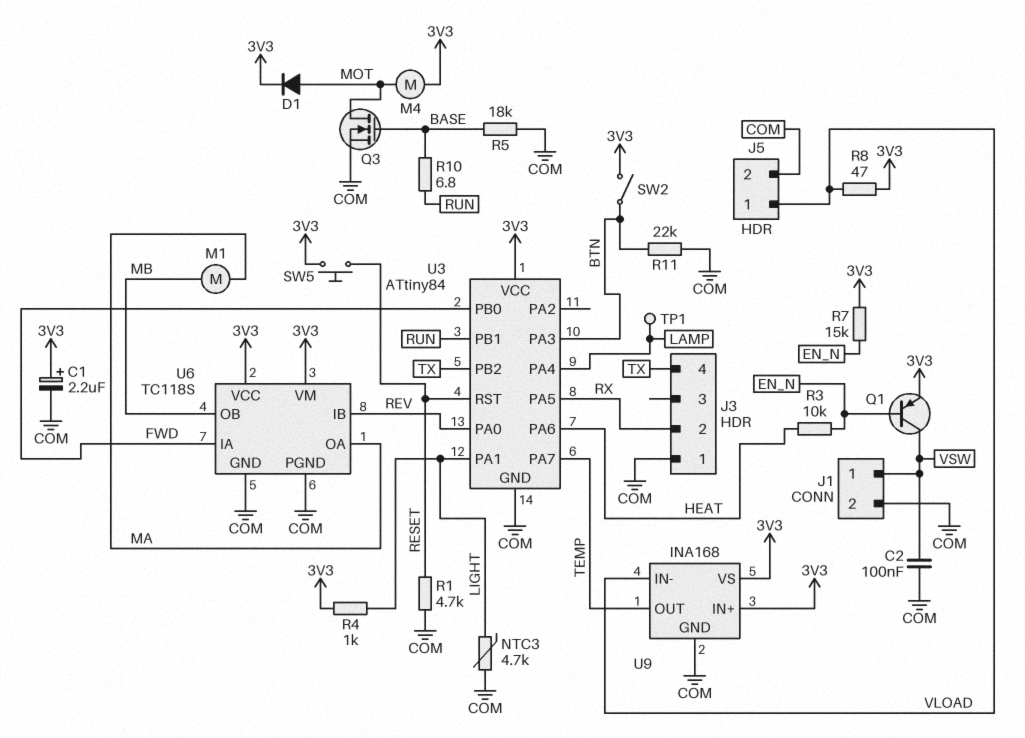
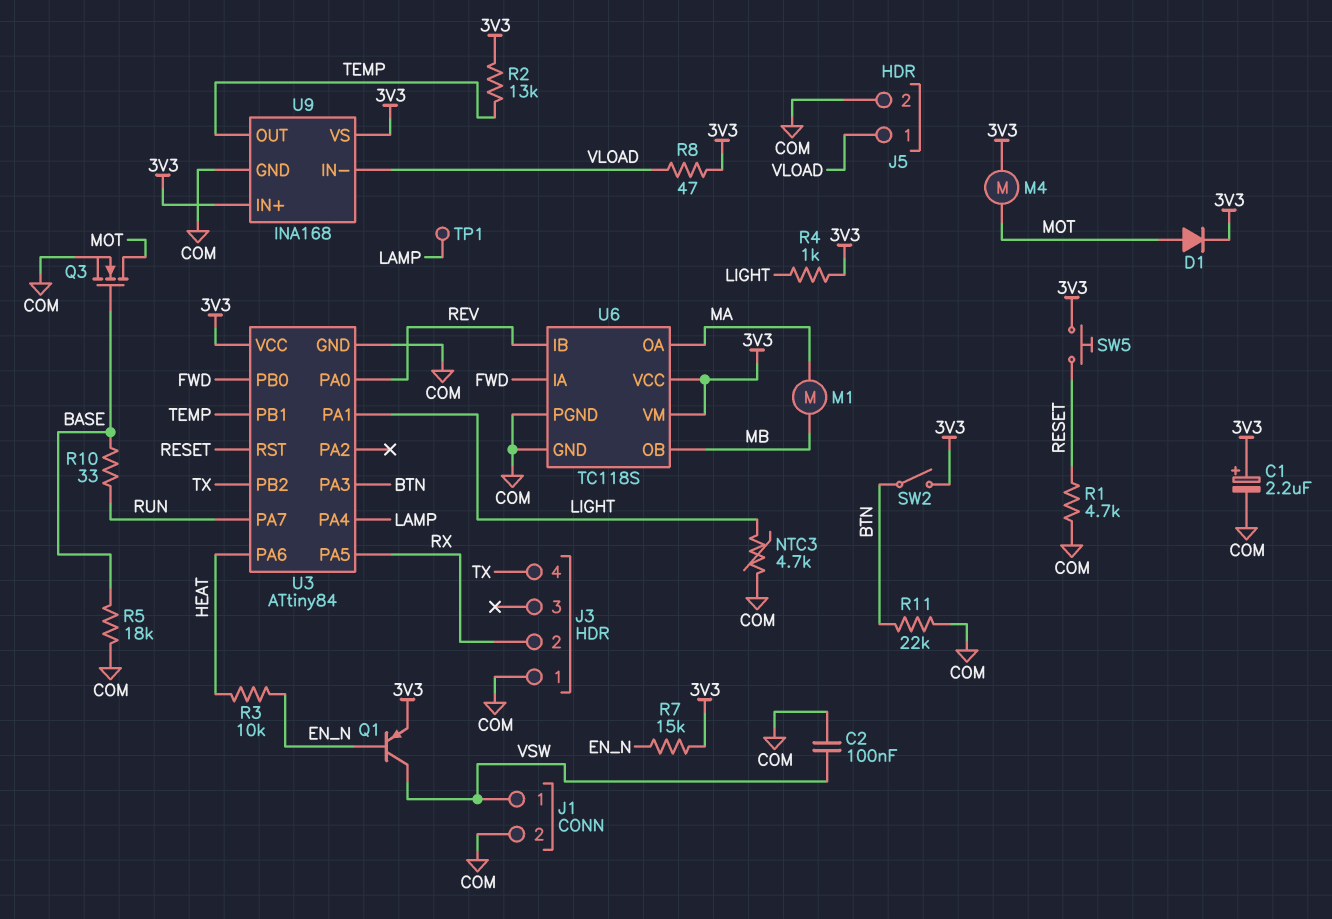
R2: none -> 13k (3V3, TEMP)
R10: 6.8 (BASE, RUN) -> 33 (BASE, RUN)
U3 pin PA7: TEMP -> RUN
U3 pin PB1: RUN -> TEMP

